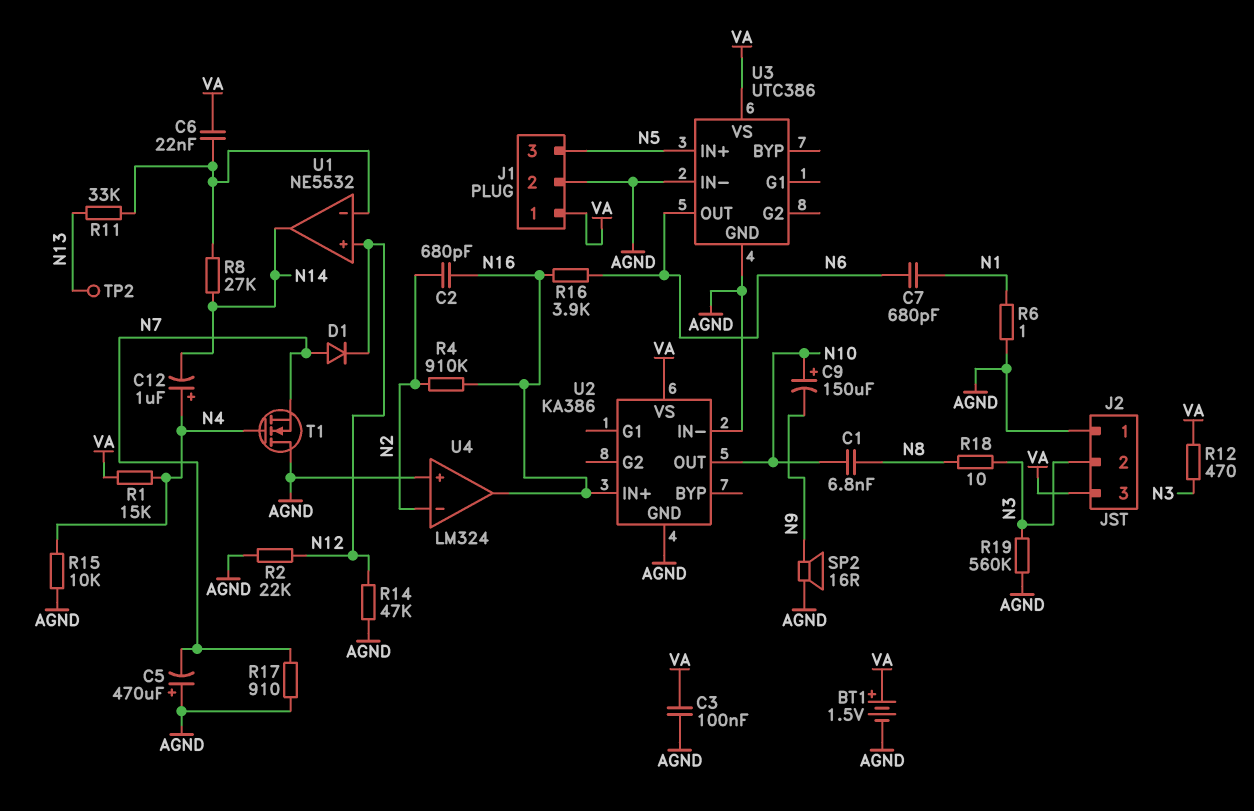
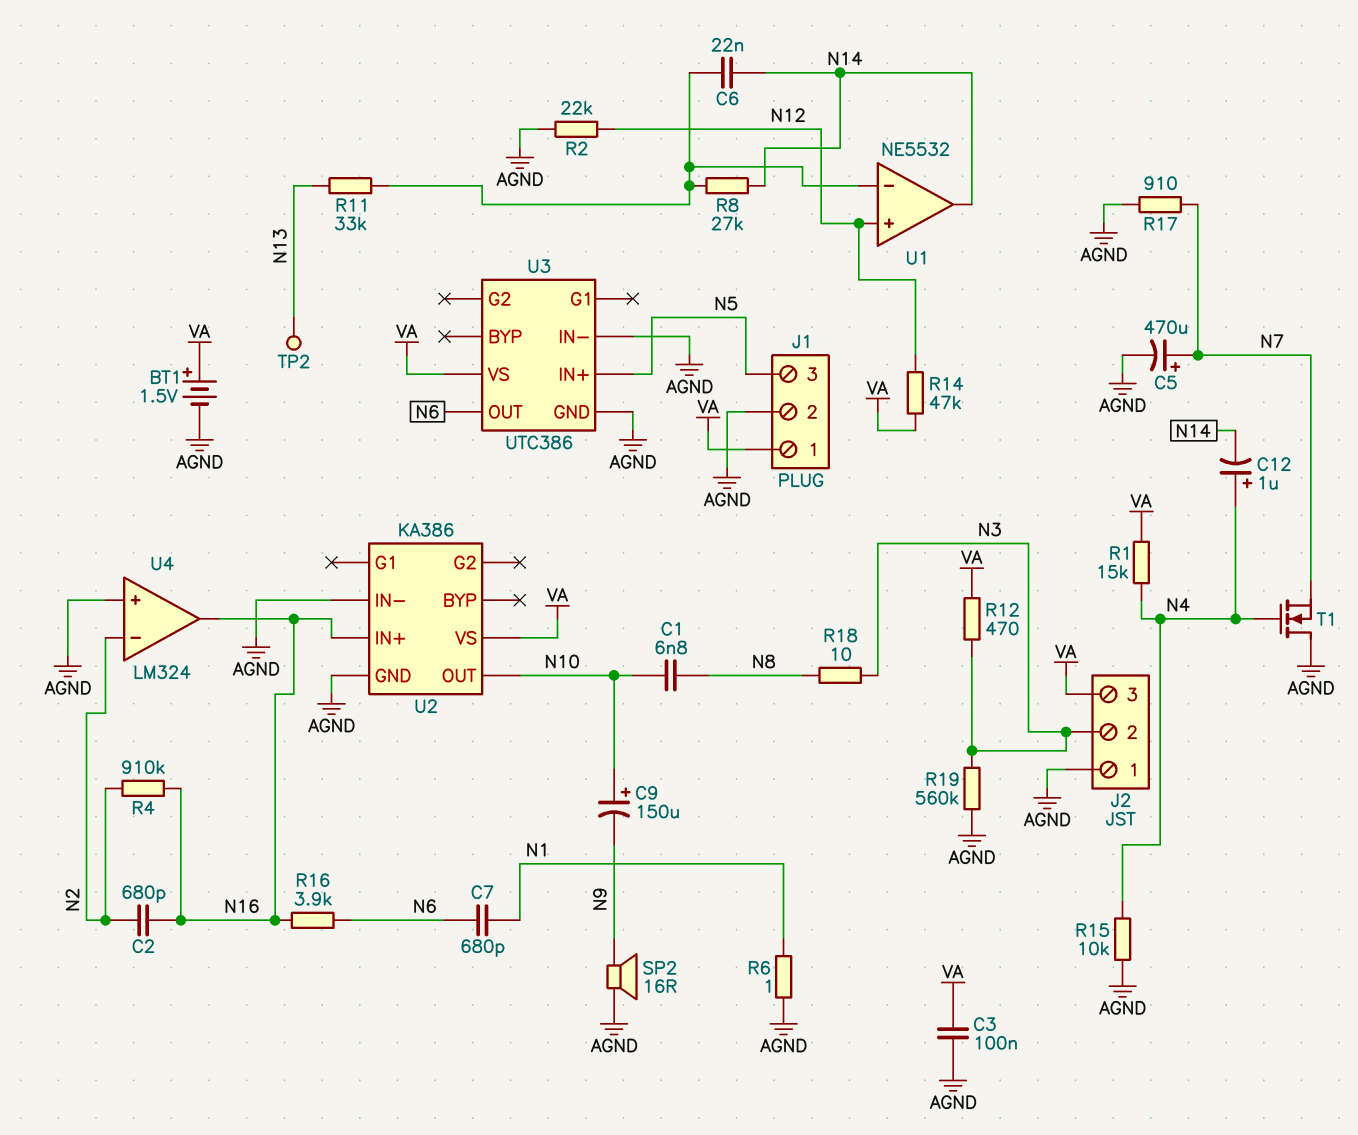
C5: 470uF (plus AGND, minus N7) -> 470uF (plus N7, minus AGND)
C6: 22nF (U1/in-, VA) -> 22nF (N14, U1/in-)
D1: diode (A N7, K N12) -> none
R14: 47k (AGND, N12) -> 47k (N12, VA)

